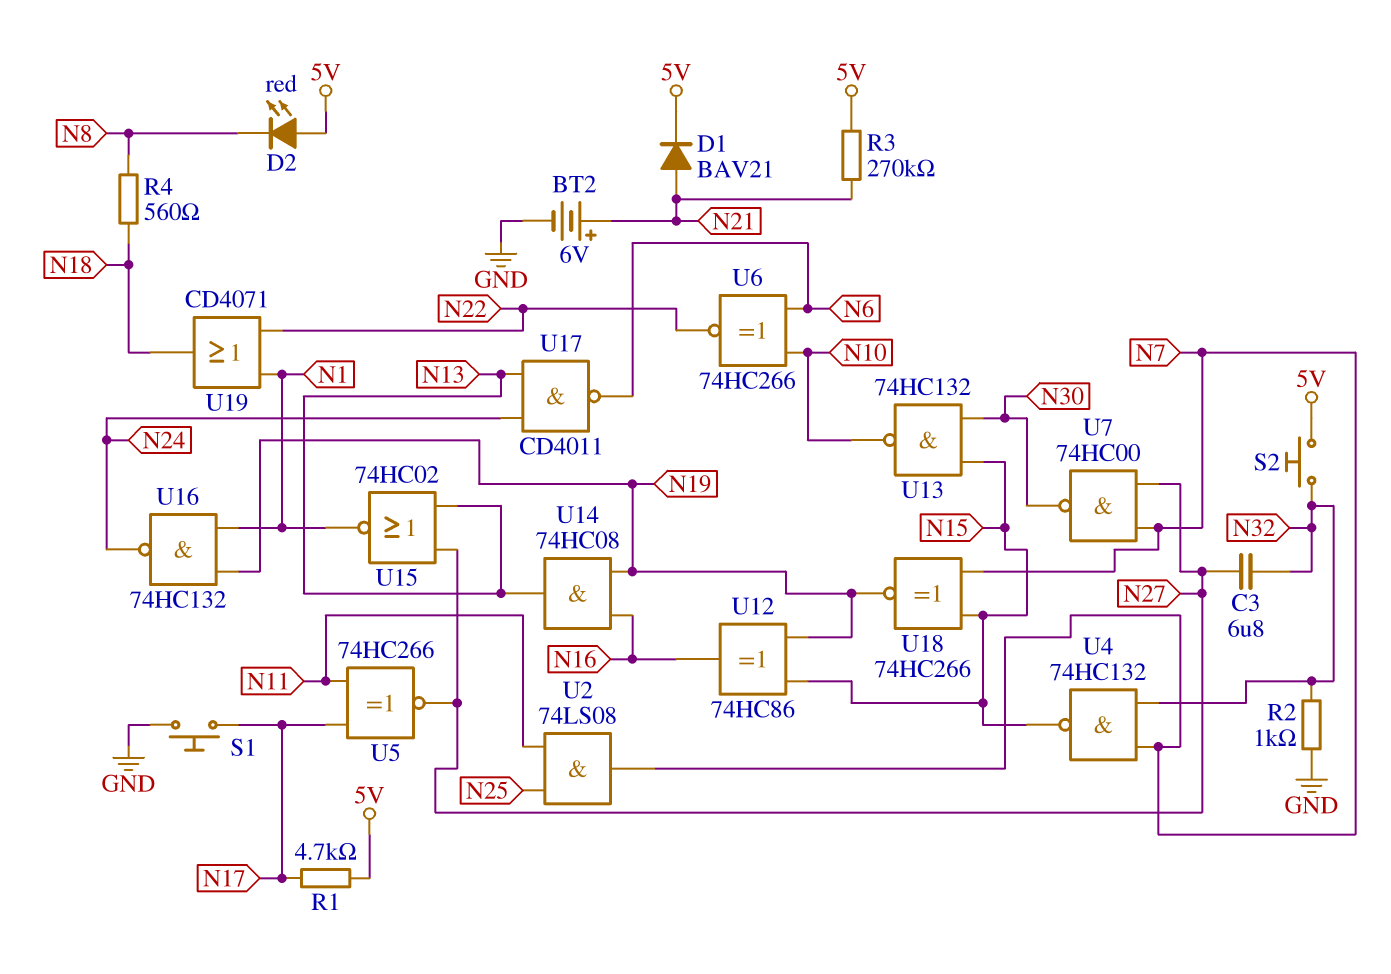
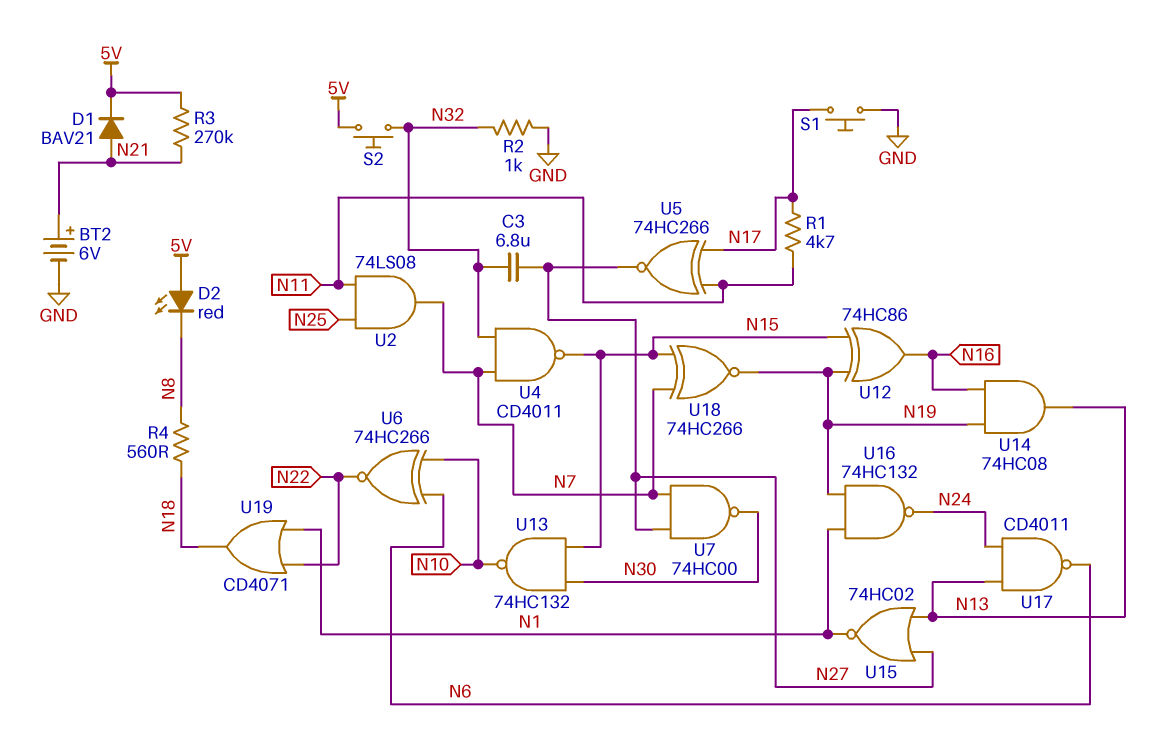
R1: 4.7k (5V, N17) -> 4.7k (N11, N17)
U4: NAND 74HC132 (in N7, in N32, out N15) -> NAND CD4011 (in N7, in N32, out N15)

